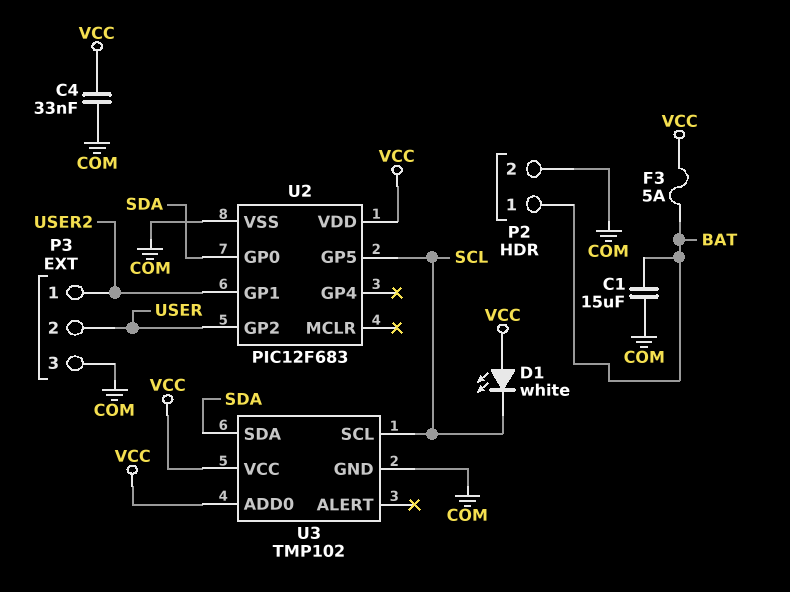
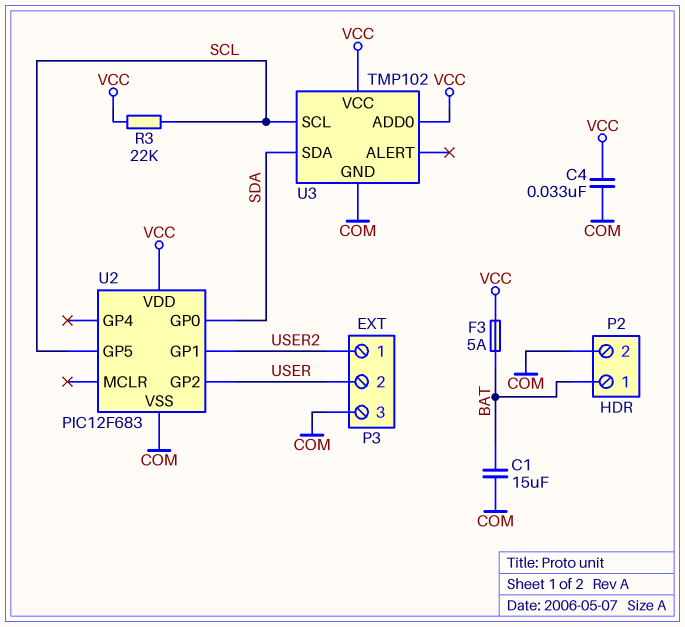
D1: LED white (A VCC, K SCL) -> none
R3: none -> 22k (SCL, VCC)

